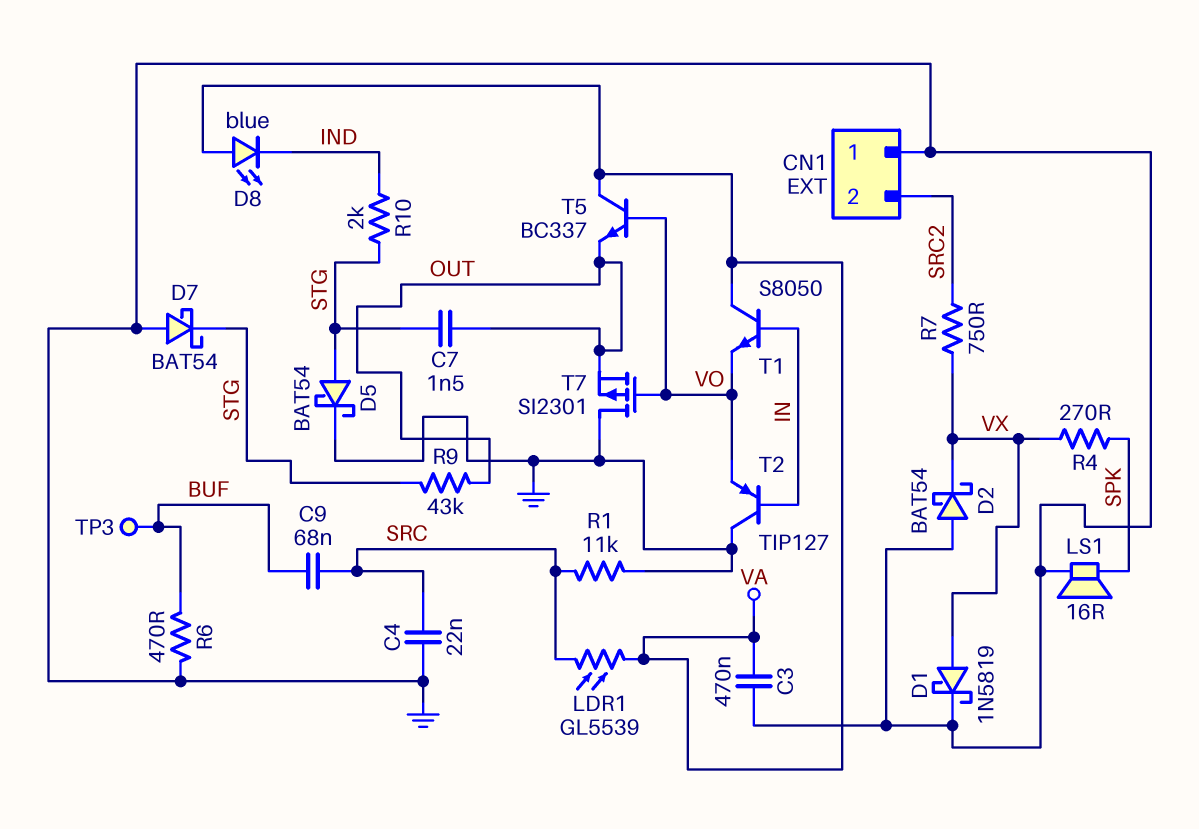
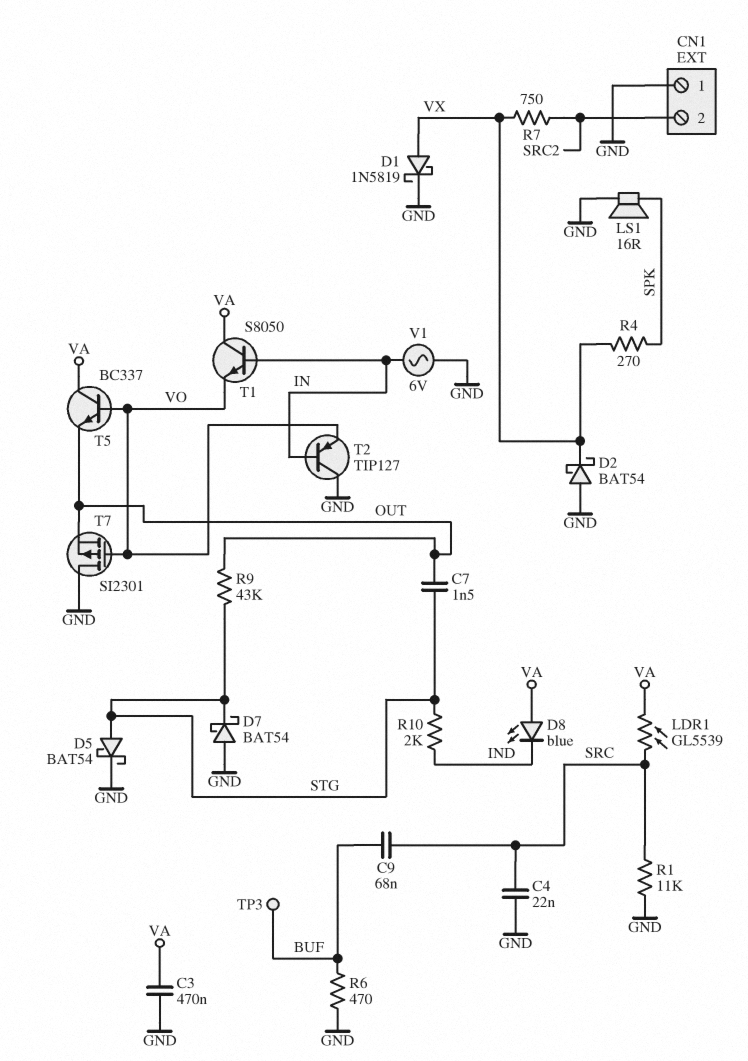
V1: none -> AC 6V (GND, IN)

